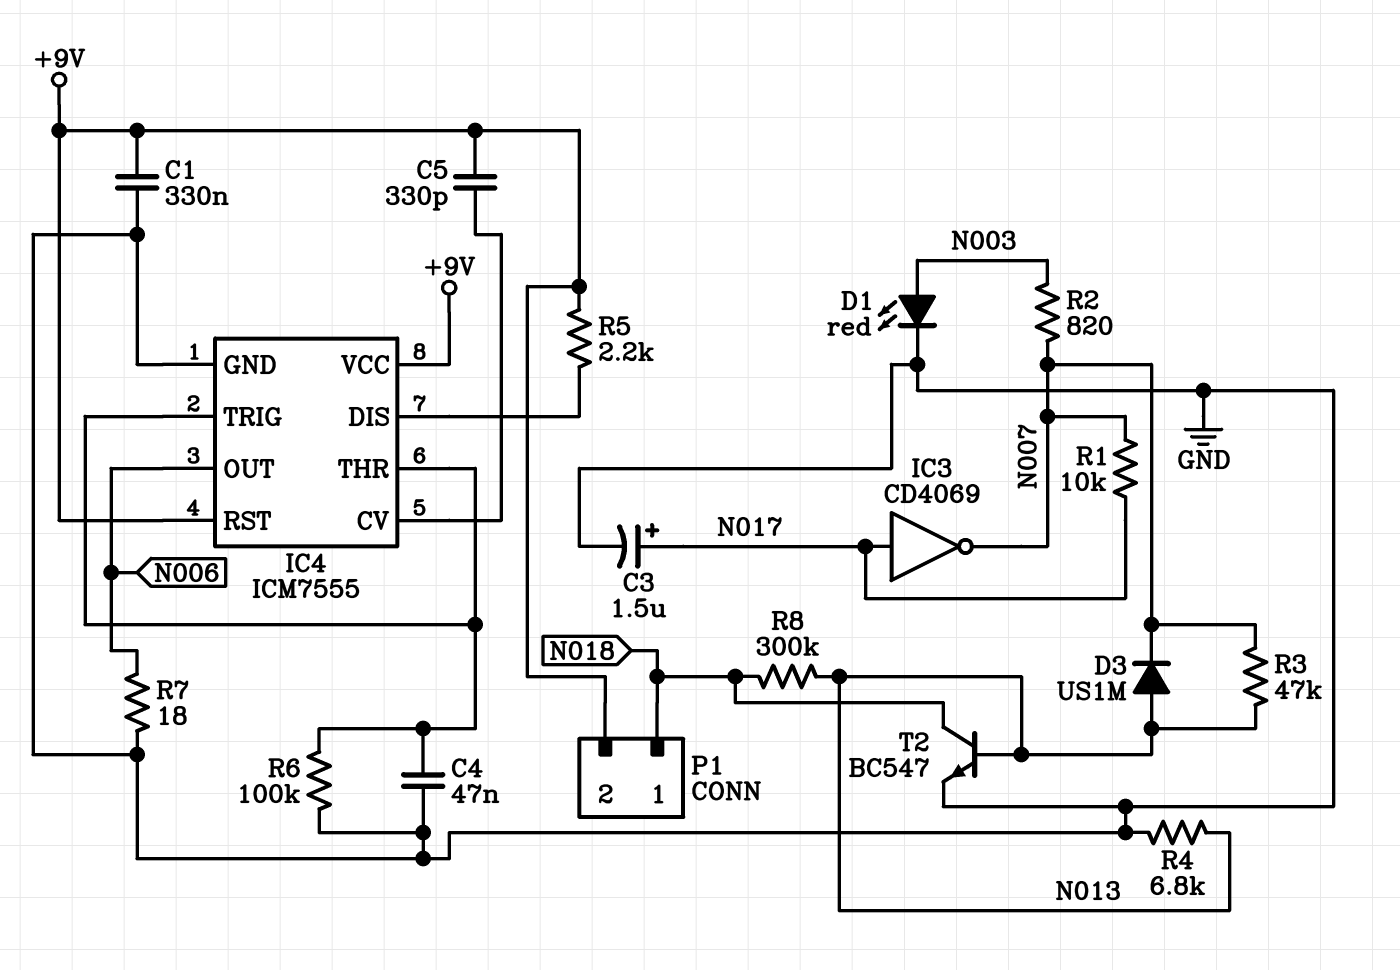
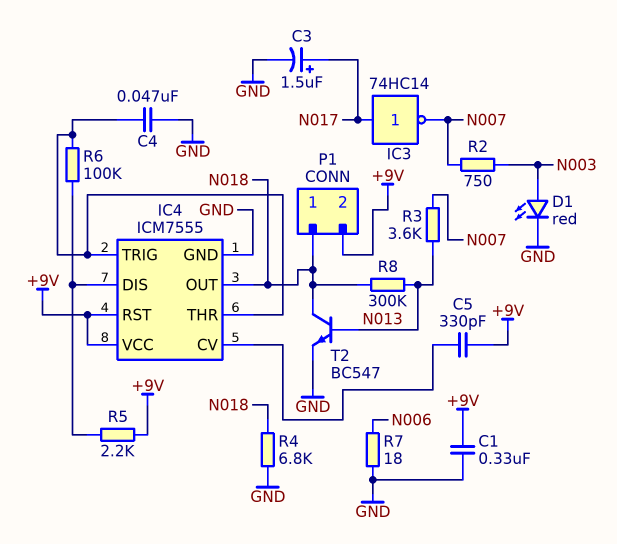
D3: diode US1M (A N013, K N007) -> none
IC3: NOT CD4069 (in N017, out N007) -> NOT 74HC14 (in N017, out N007)
IC4 pin OUT: N006 -> N018
R1: 10k (N007, N017) -> none
R2: 820 (N003, N007) -> 750 (N003, N007)
R3: 47k (N007, N013) -> 3.6k (N007, N013)
R4: 6.8k (GND, N013) -> 6.8k (GND, N018)
R6: 100k (GND, IC4/THR) -> 100k (IC4/DIS, IC4/THR)

